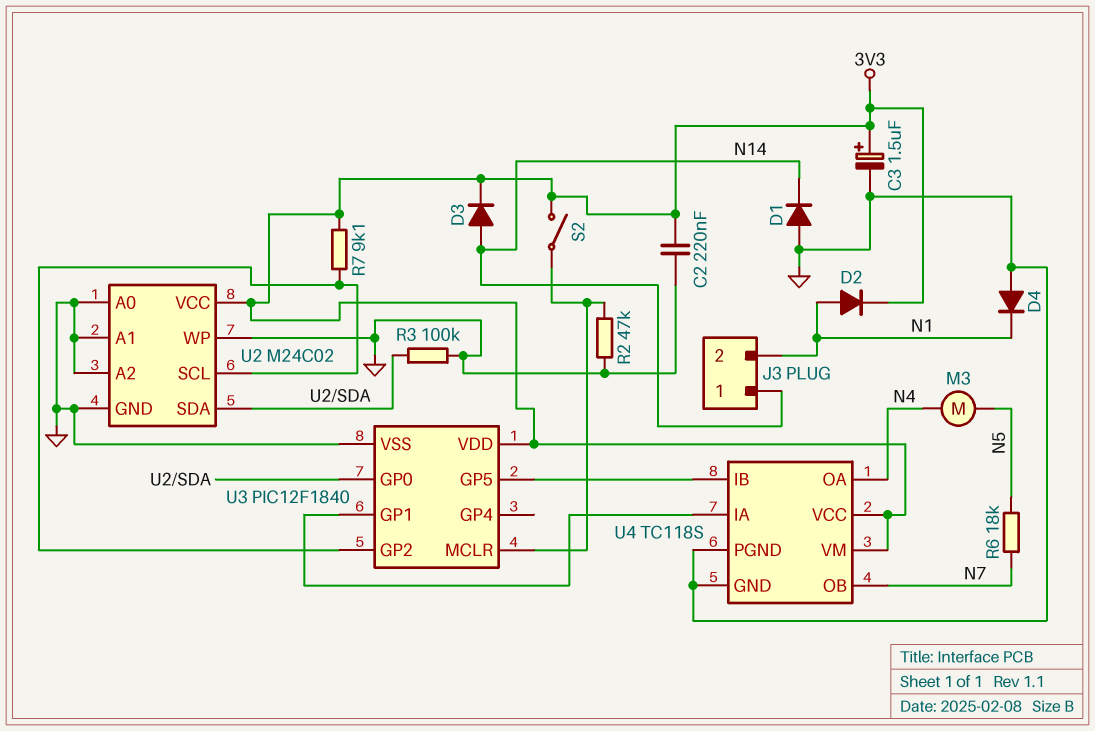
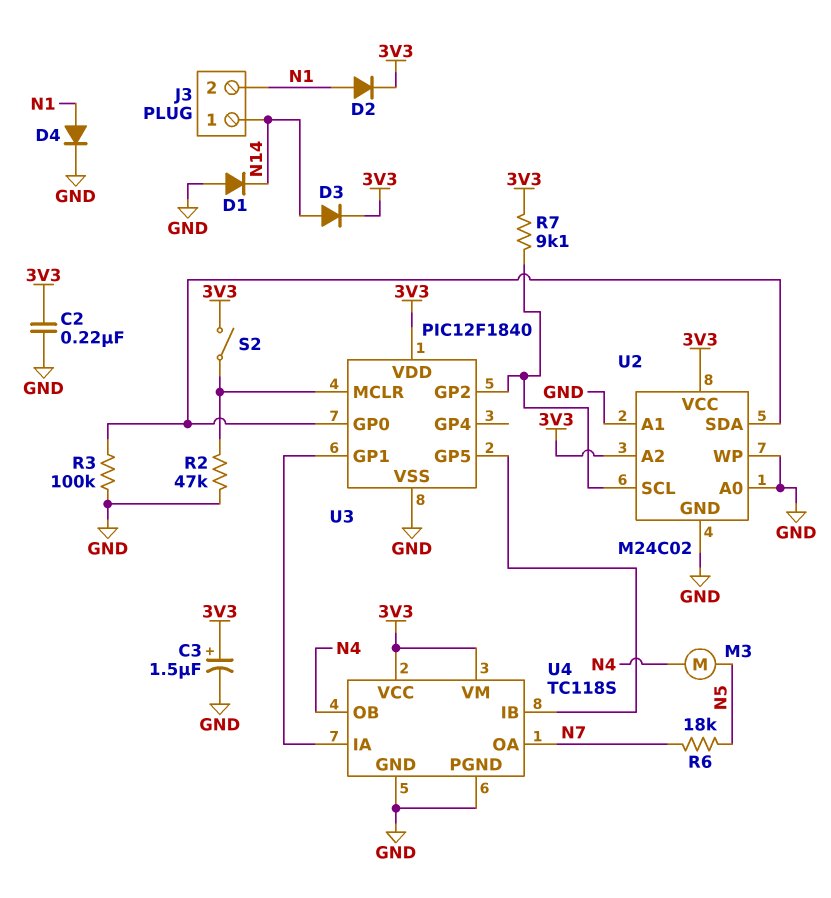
D4: diode (A GND, K N1) -> diode (A N1, K GND)
U2 pin A2: GND -> 3V3
U4 pin OA: N4 -> N7
U4 pin OB: N7 -> N4

